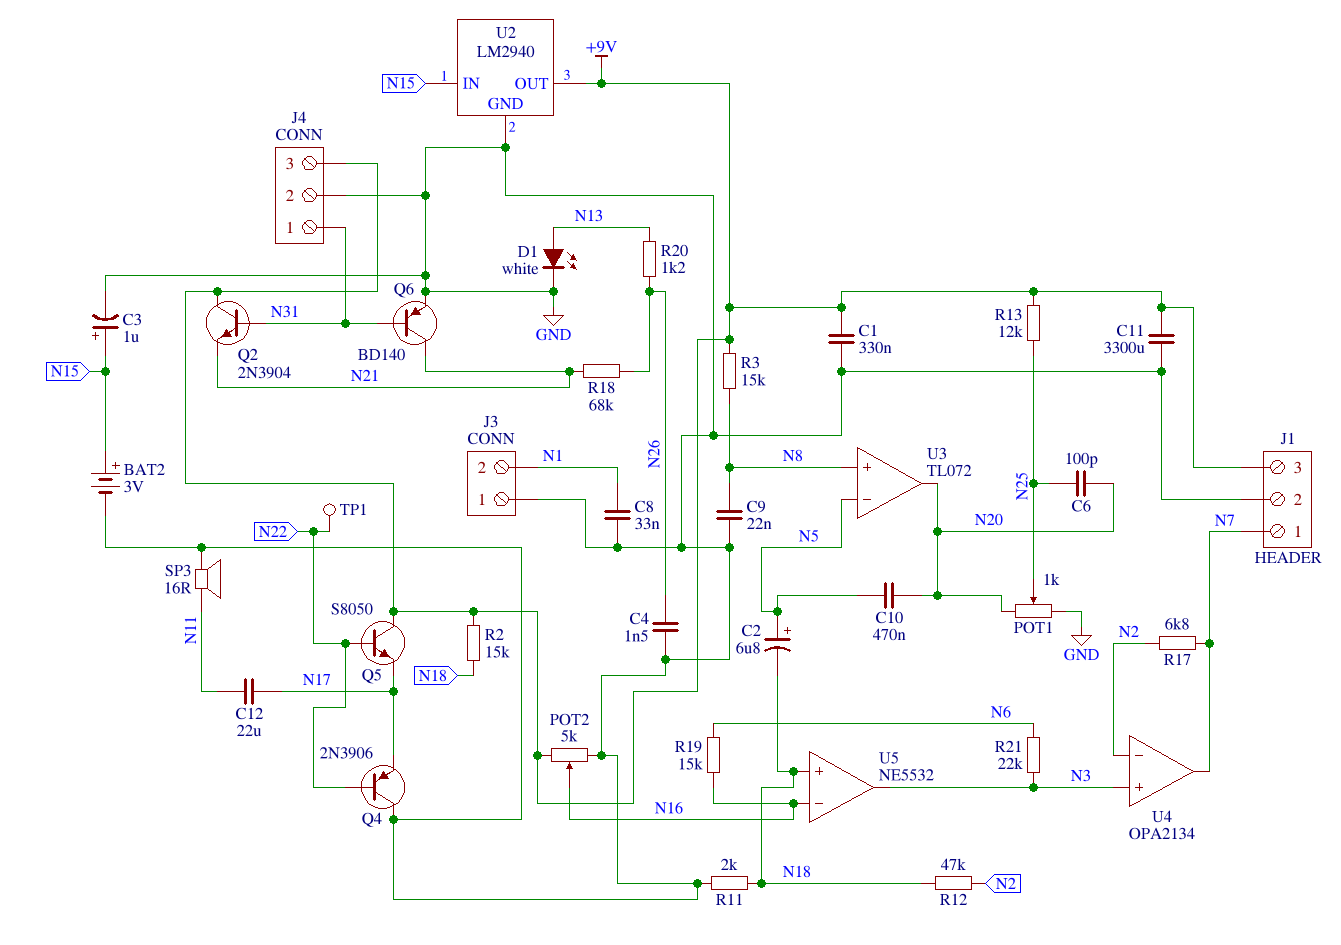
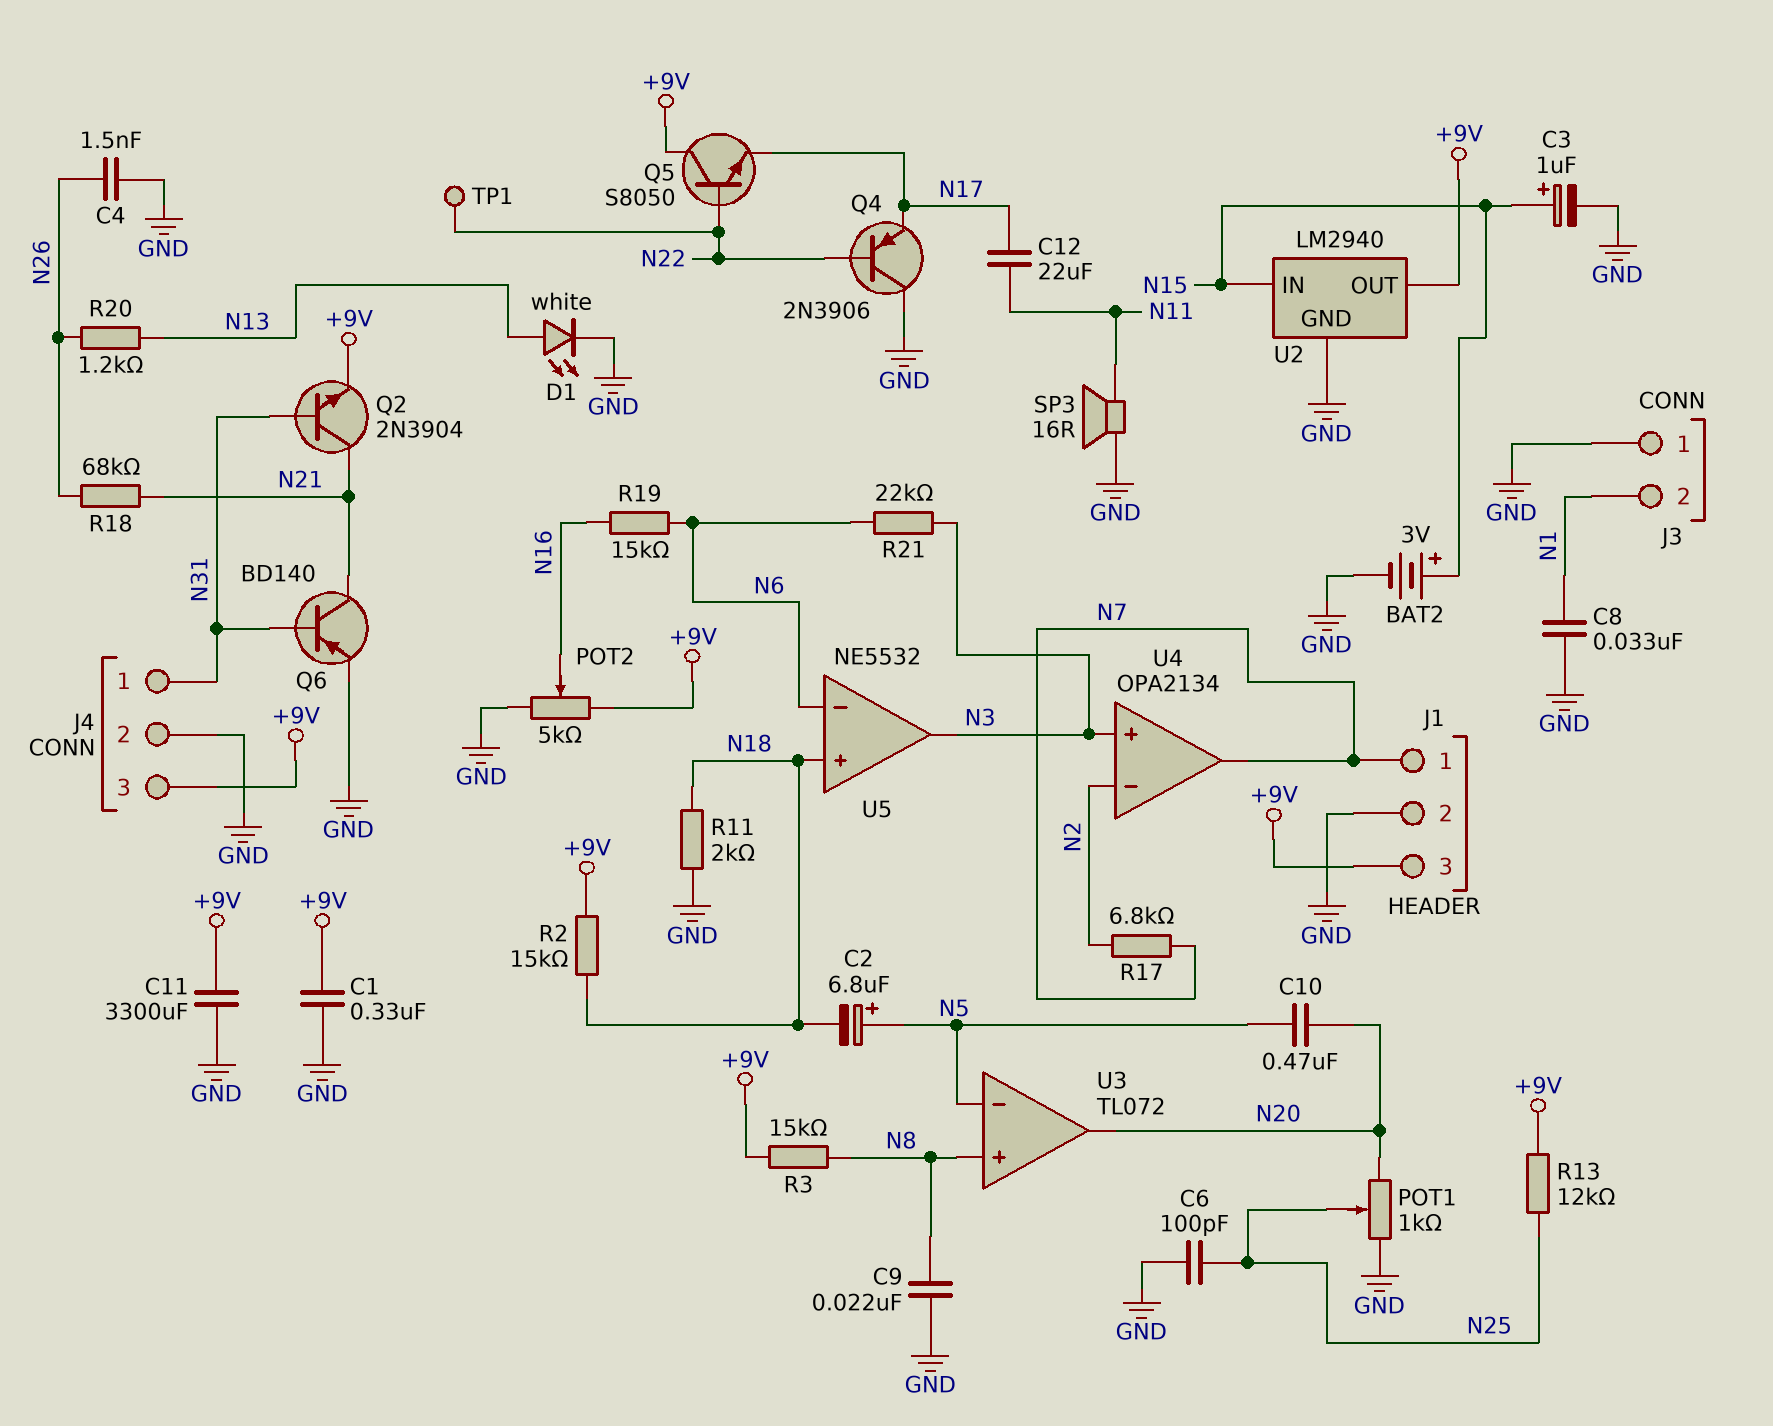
C6: 100pF (N20, N25) -> 100pF (GND, N25)
Q2: NPN 2N3904 (B N31, C +9V, E N21) -> NPN 2N3904 (B N31, C N21, E +9V)
R12: 47k (N2, N18) -> none
U5 pin in-: N16 -> N6

